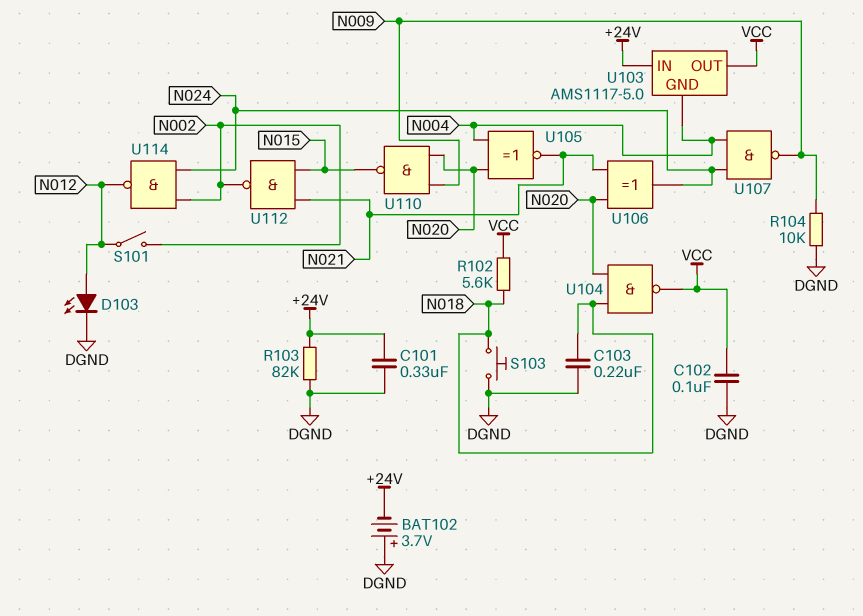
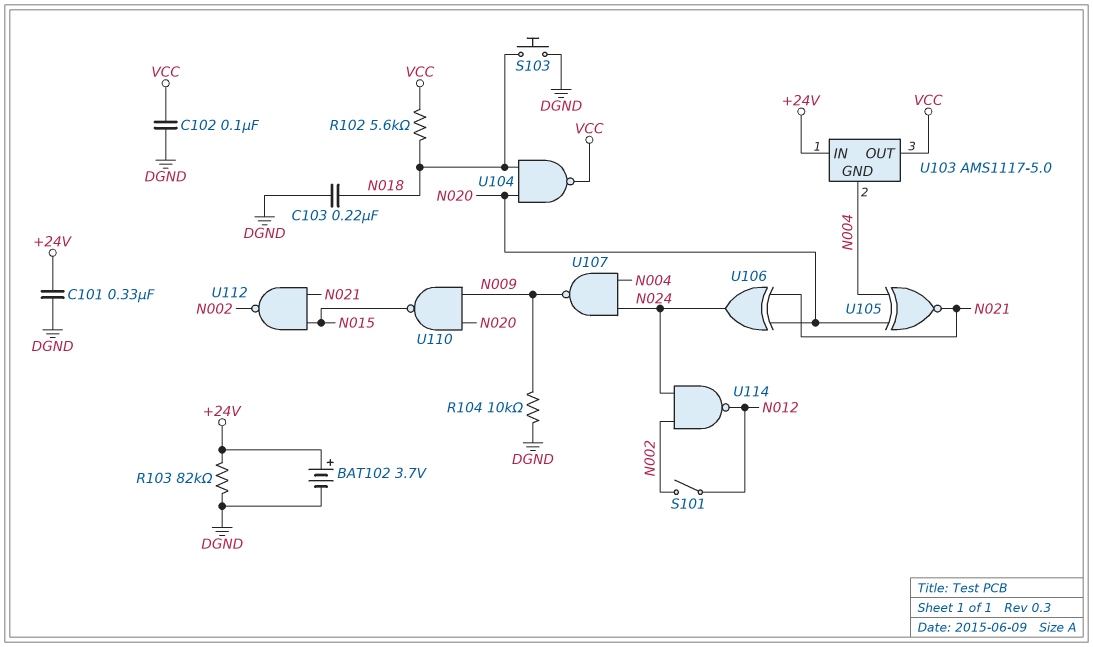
BAT102: 3.7V (plus DGND, minus +24V) -> 3.7V (plus +24V, minus DGND)
D103: LED (A N012, K DGND) -> none

